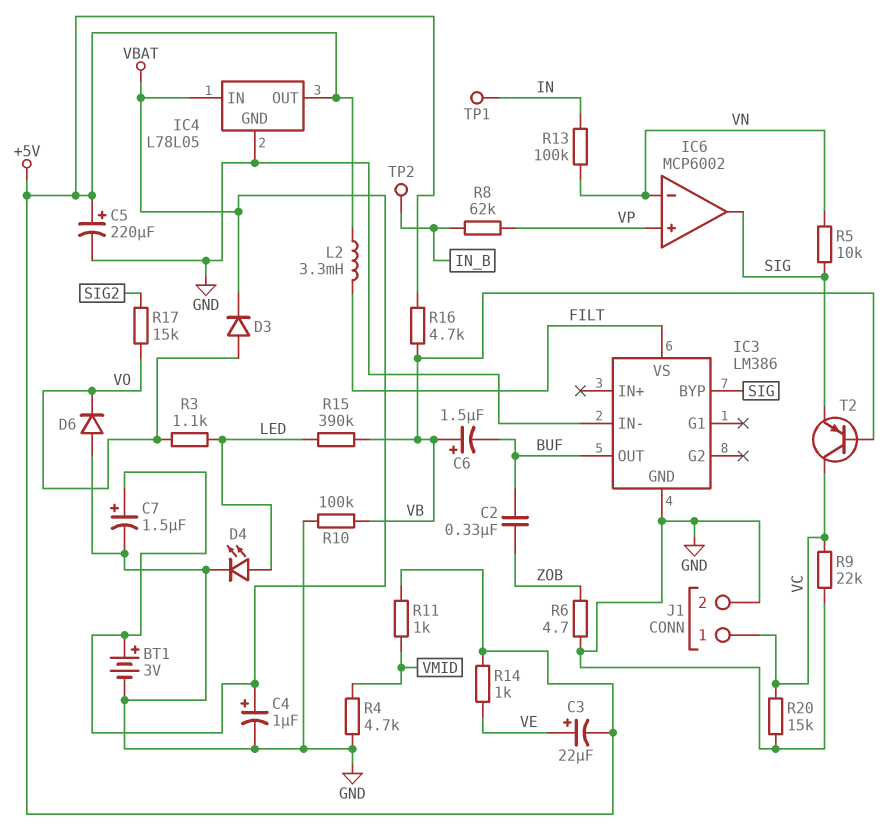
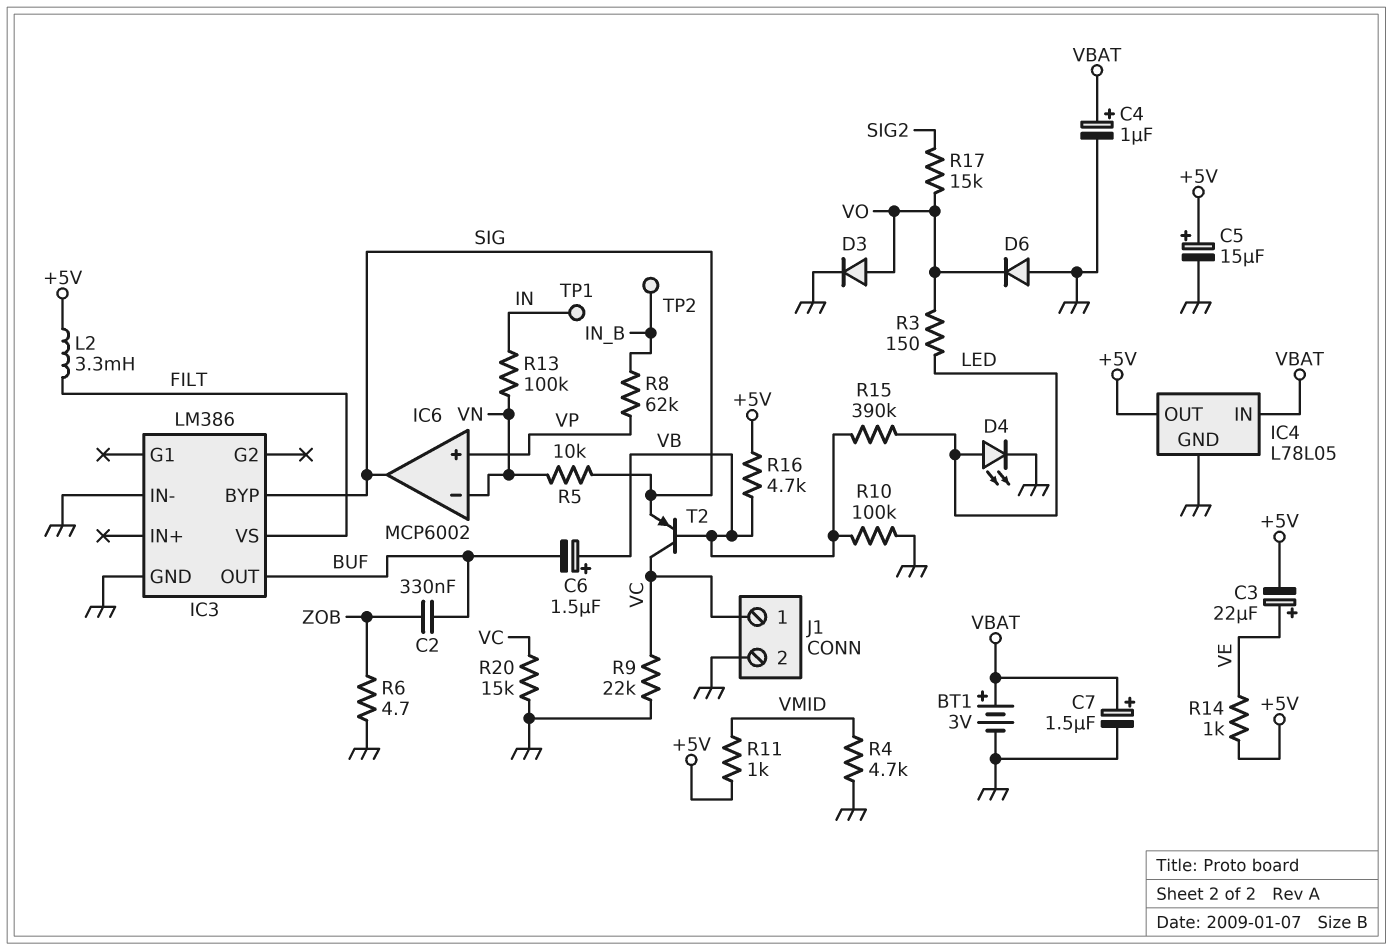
C5: 220uF (plus +5V, minus GND) -> 15uF (plus +5V, minus GND)
D3: diode (A VO, K VBAT) -> diode (A VO, K GND)
R3: 1.1k (LED, VO) -> 150 (LED, VO)

